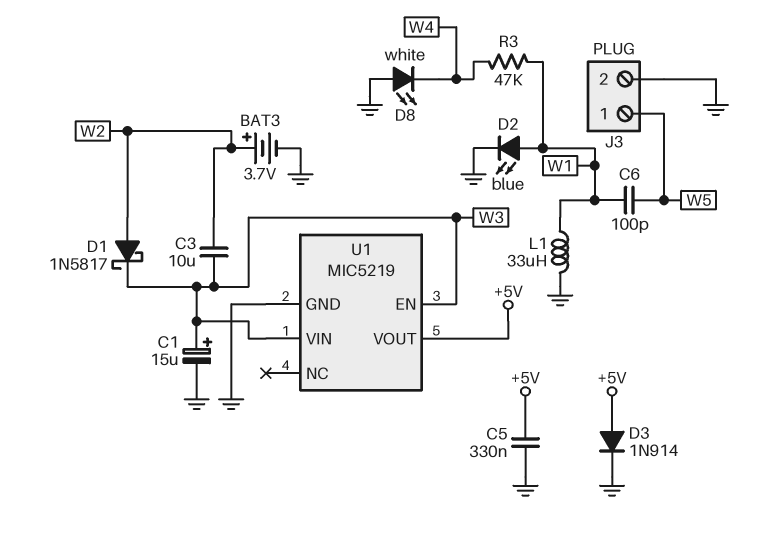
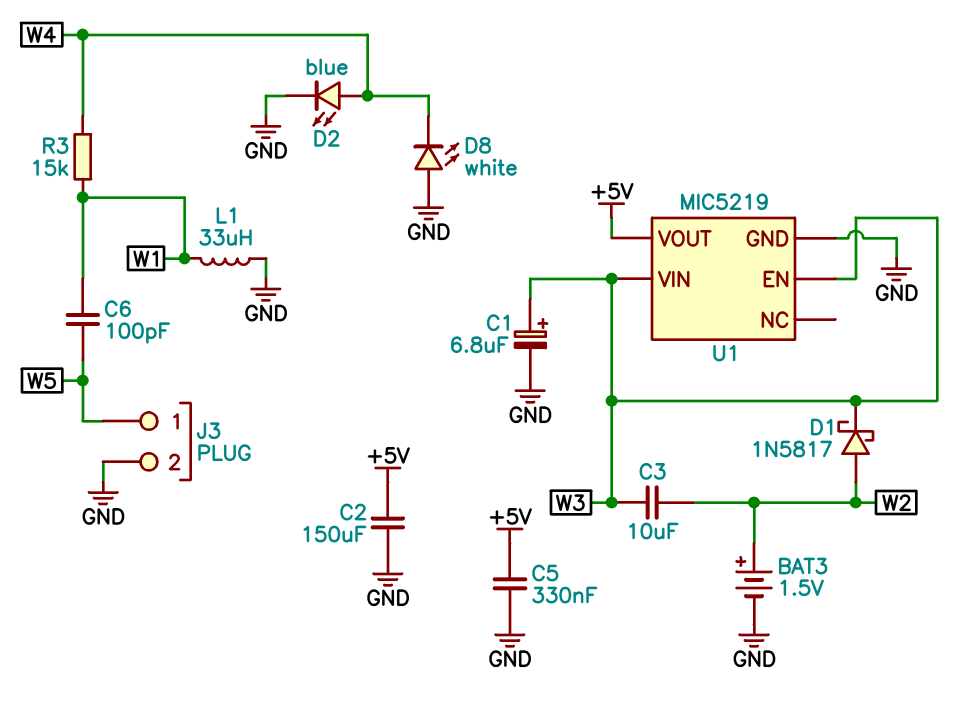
BAT3: 3.7V (plus W2, minus GND) -> 1.5V (plus W2, minus GND)
C1: 15uF (plus W3, minus GND) -> 6.8uF (plus W3, minus GND)
C2: none -> 150uF (+5V, GND)
D2: LED blue (A W1, K GND) -> LED blue (A W4, K GND)
D3: diode 1N914 (A +5V, K GND) -> none
R3: 47k (W1, W4) -> 15k (W1, W4)

